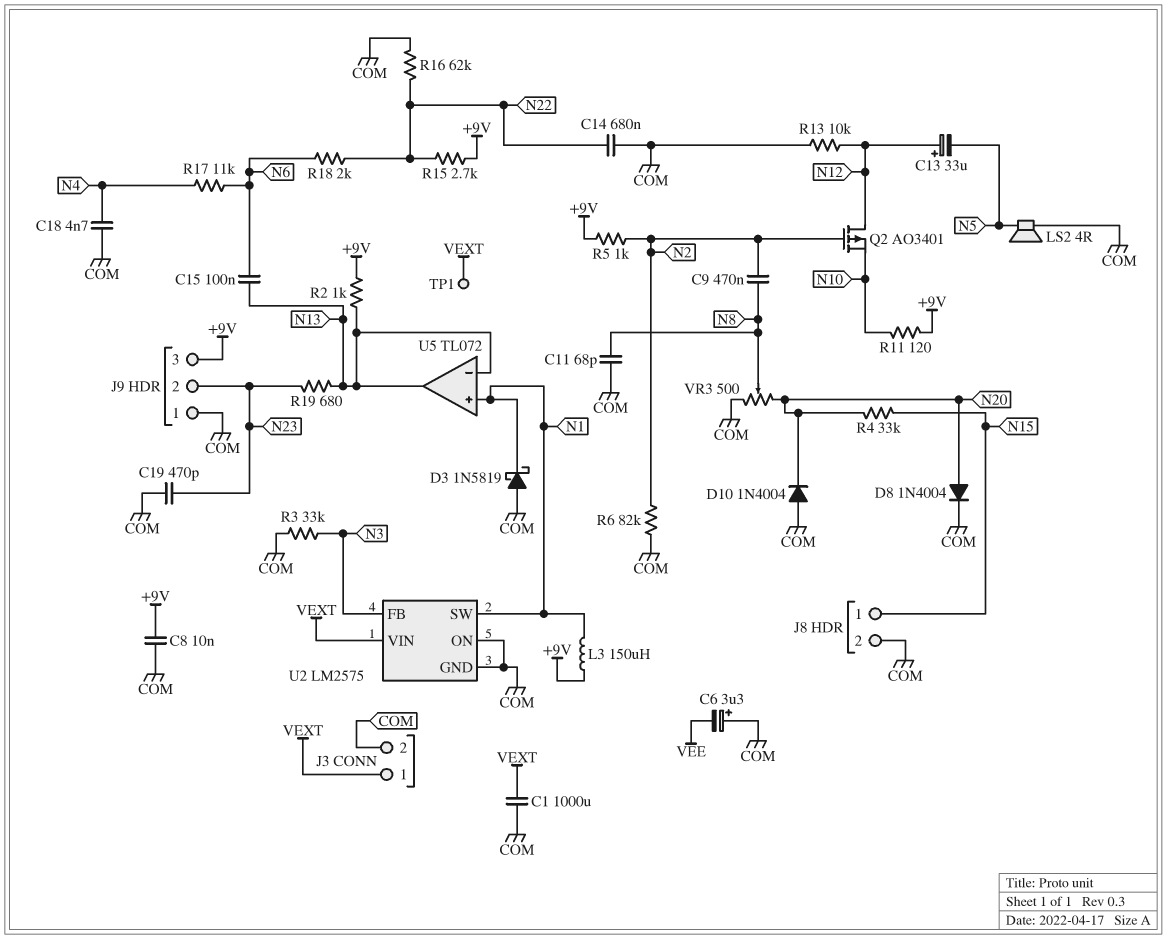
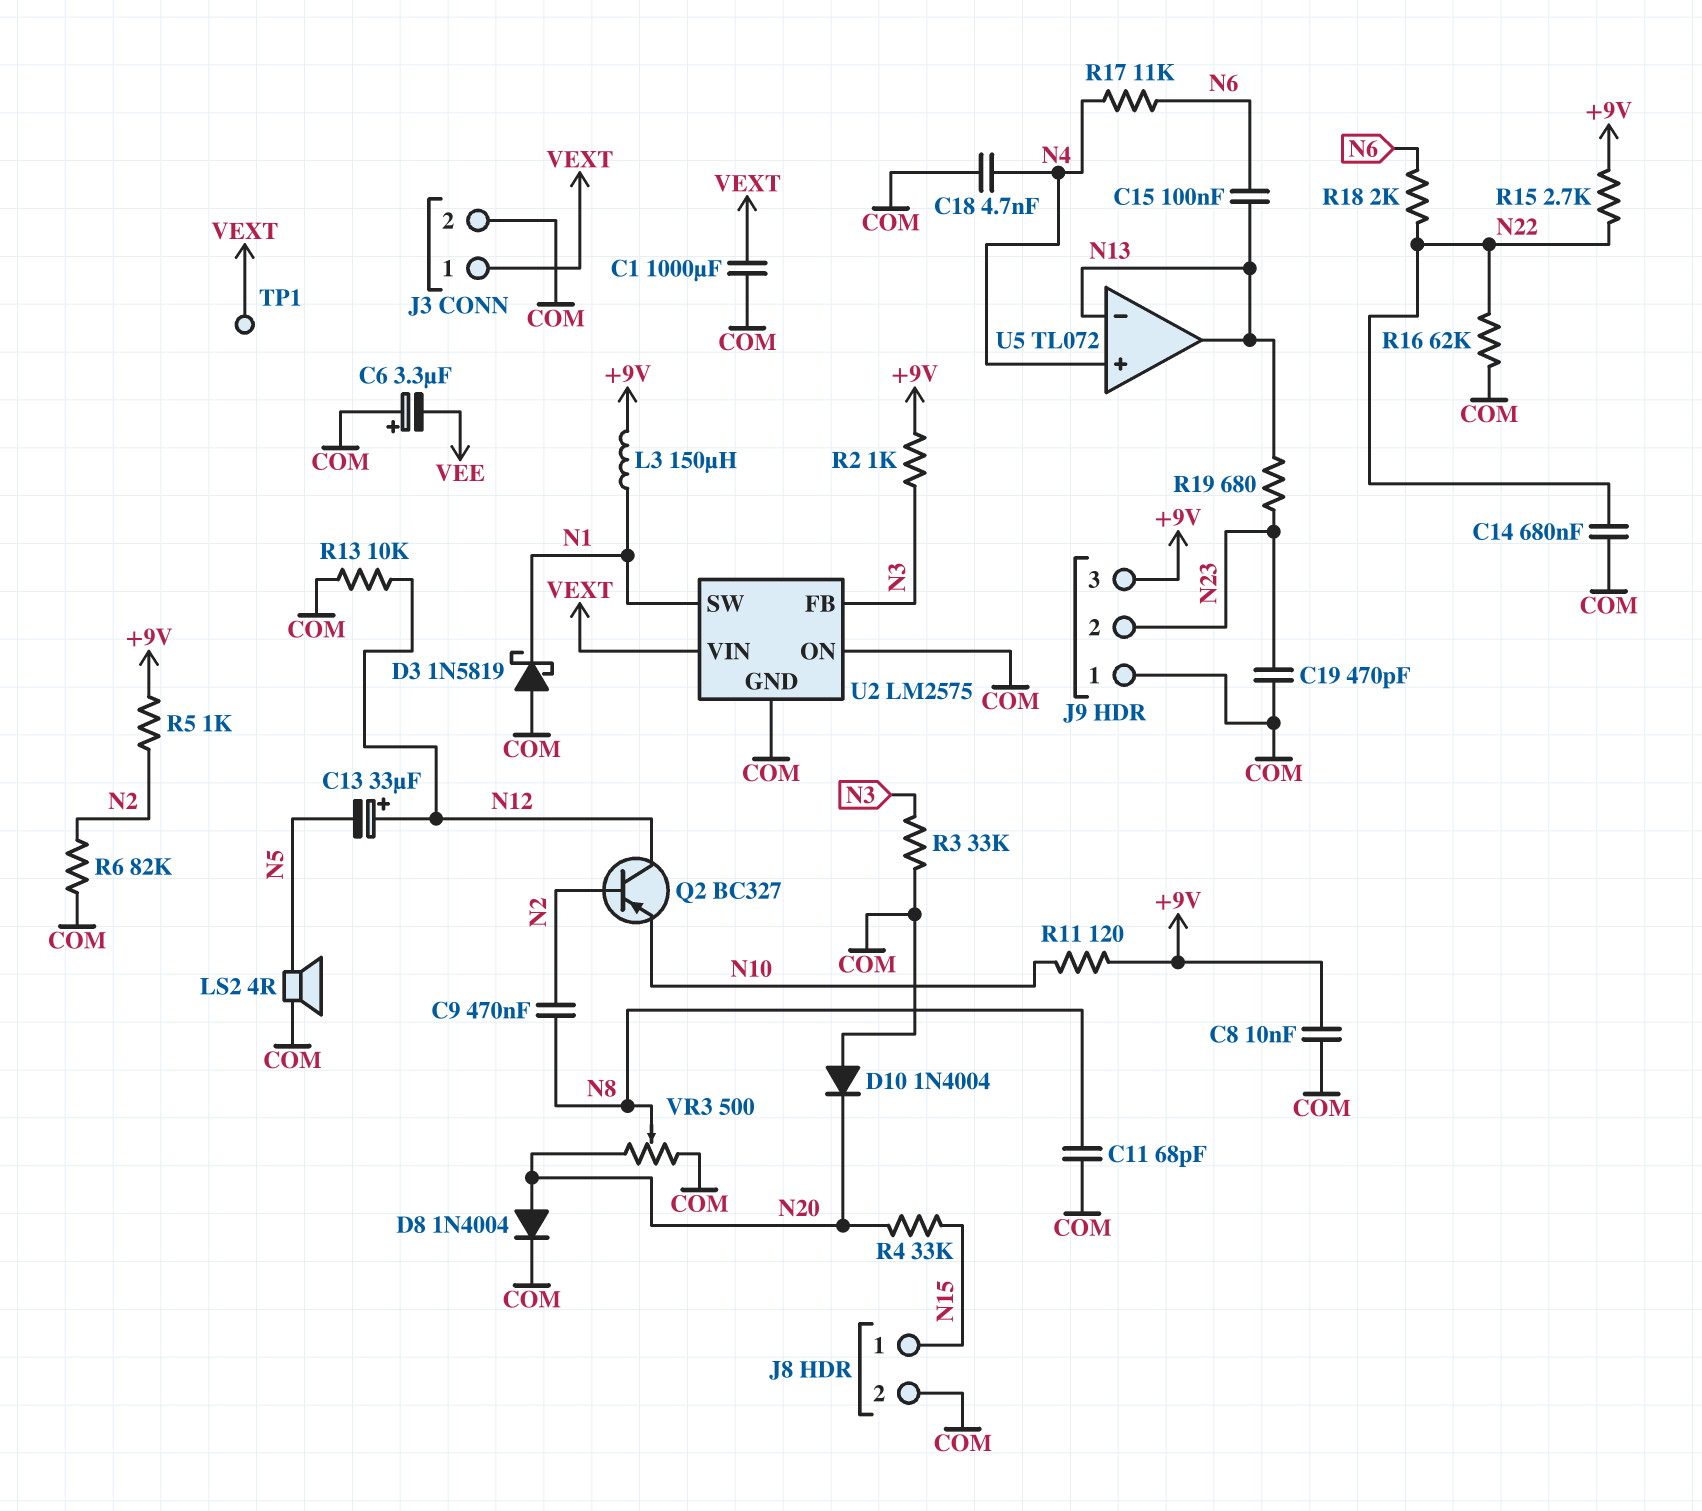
Q2: PMOS AO3401 (G N2, D N12, S N10) -> PNP BC327 (B N2, C N12, E N10)
R2: 1k (+9V, N13) -> 1k (+9V, N3)
U5 pin in+: N1 -> N4

